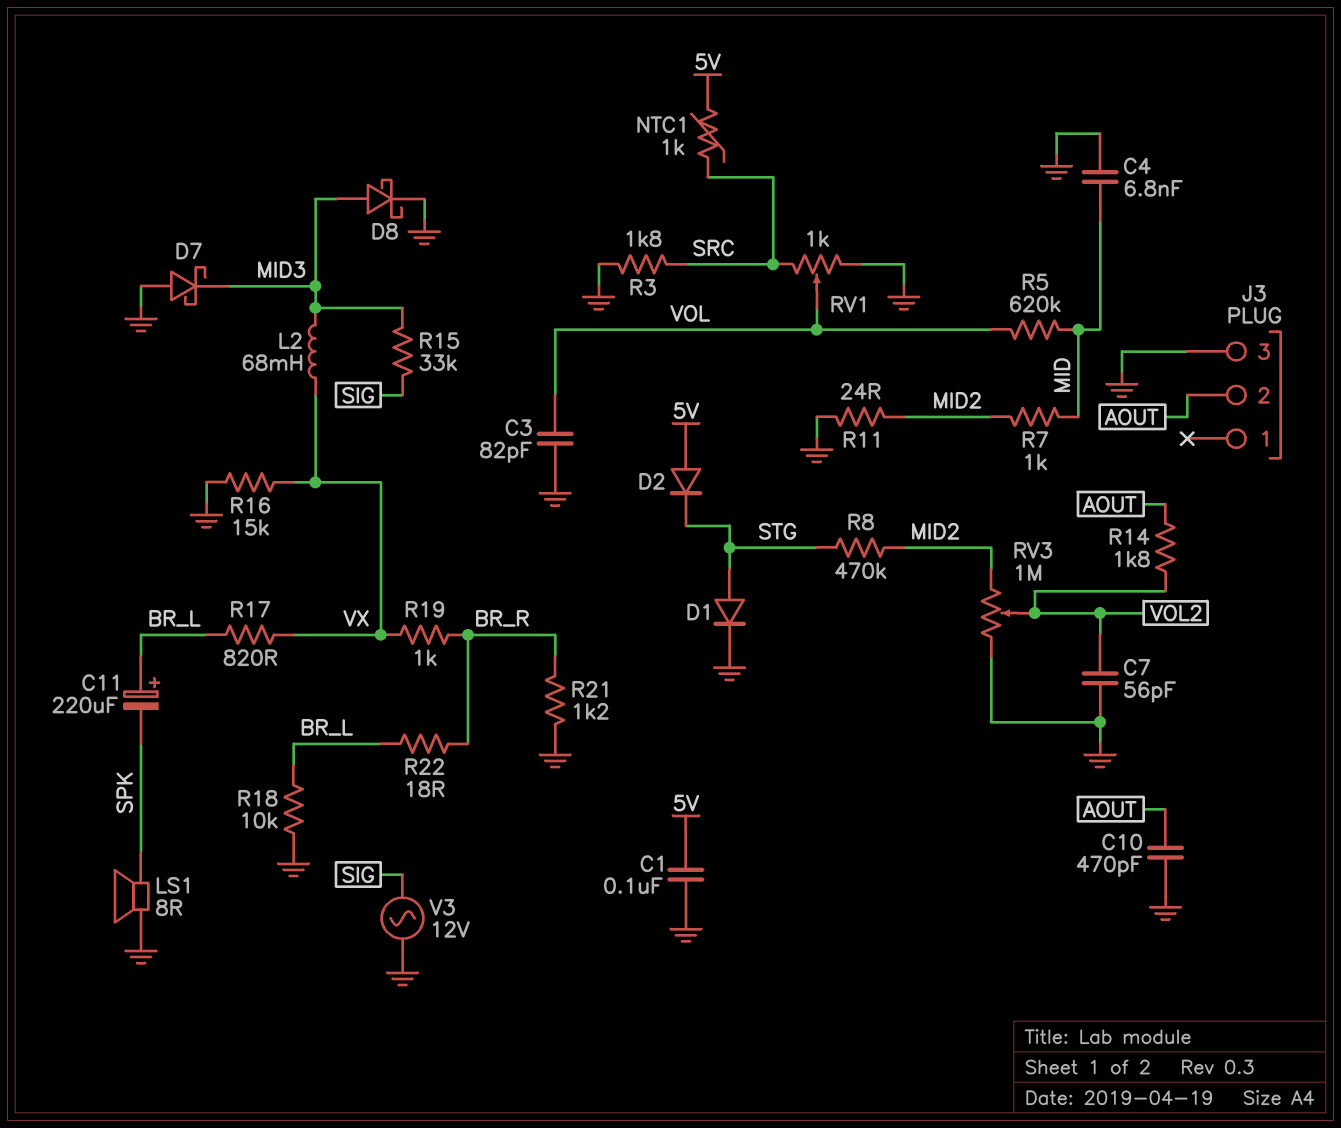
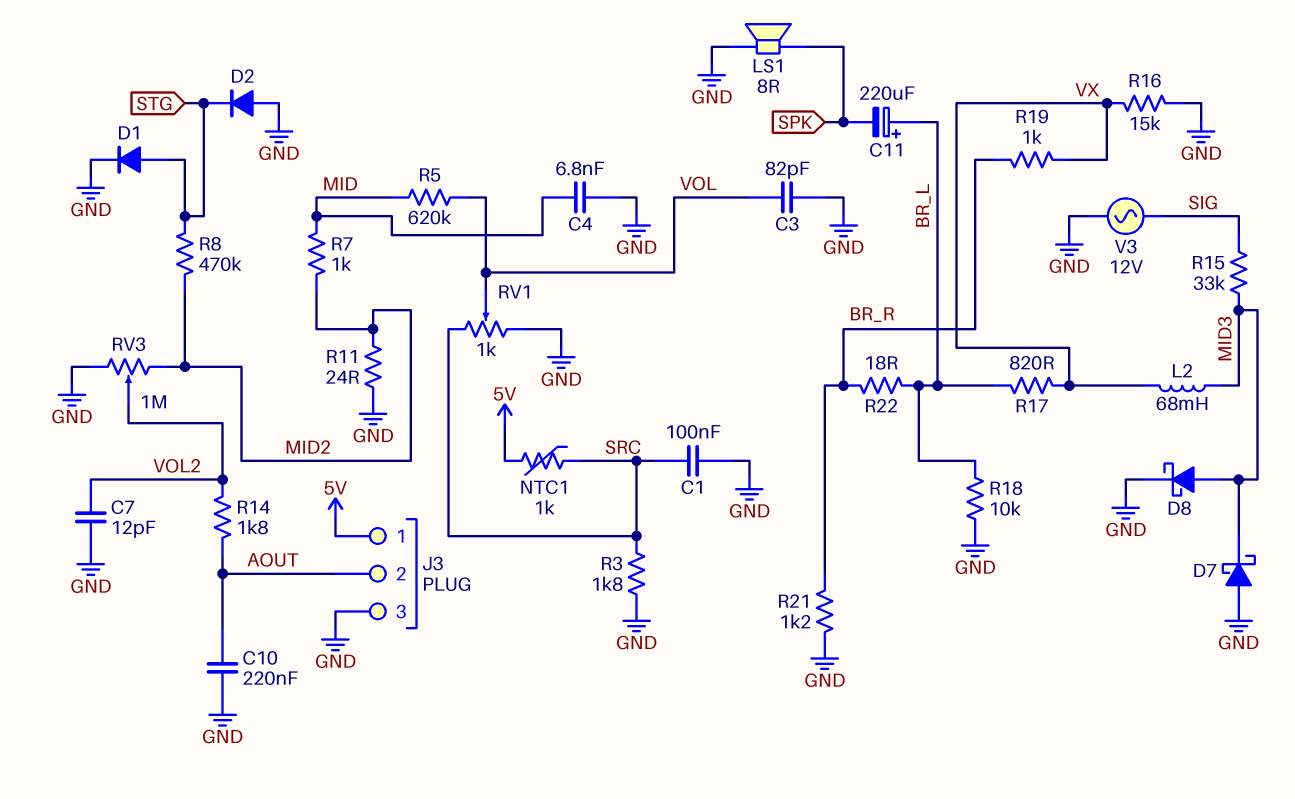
C1: 100nF (5V, GND) -> 100nF (GND, SRC)
C7: 56pF (GND, VOL2) -> 12pF (GND, VOL2)
C10: 470pF (AOUT, GND) -> 220nF (AOUT, GND)
D2: diode (A 5V, K STG) -> diode (A GND, K STG)
J3 pin 1: none -> 5V

